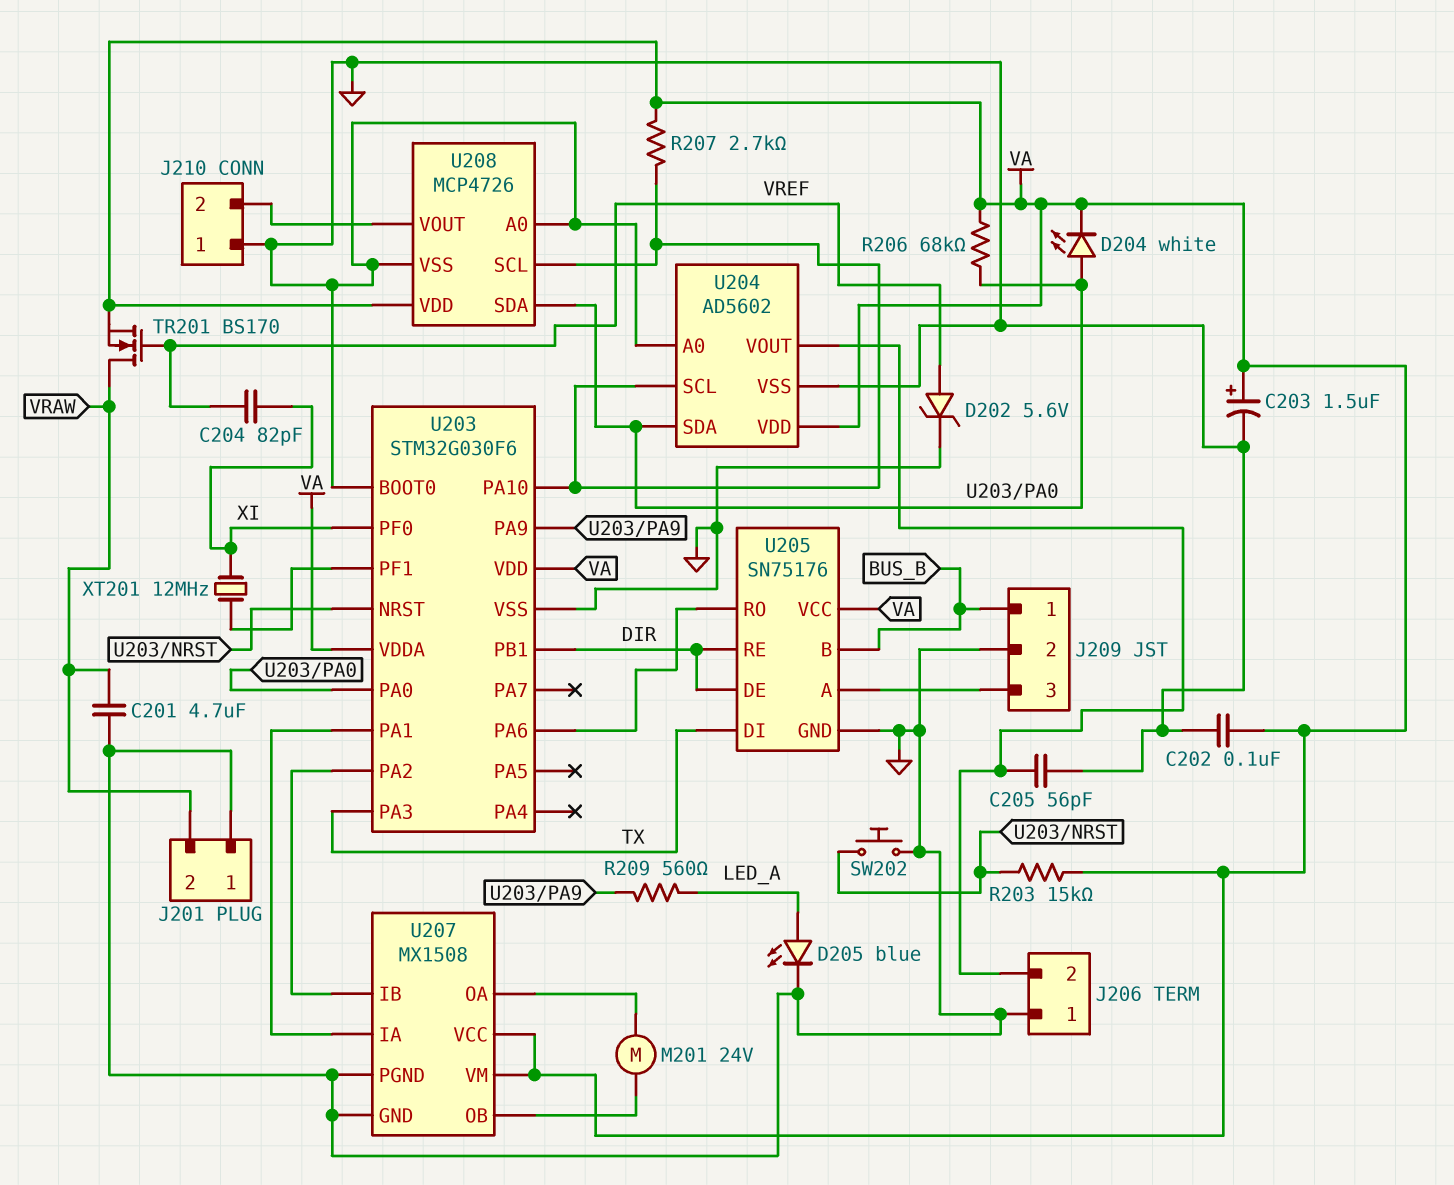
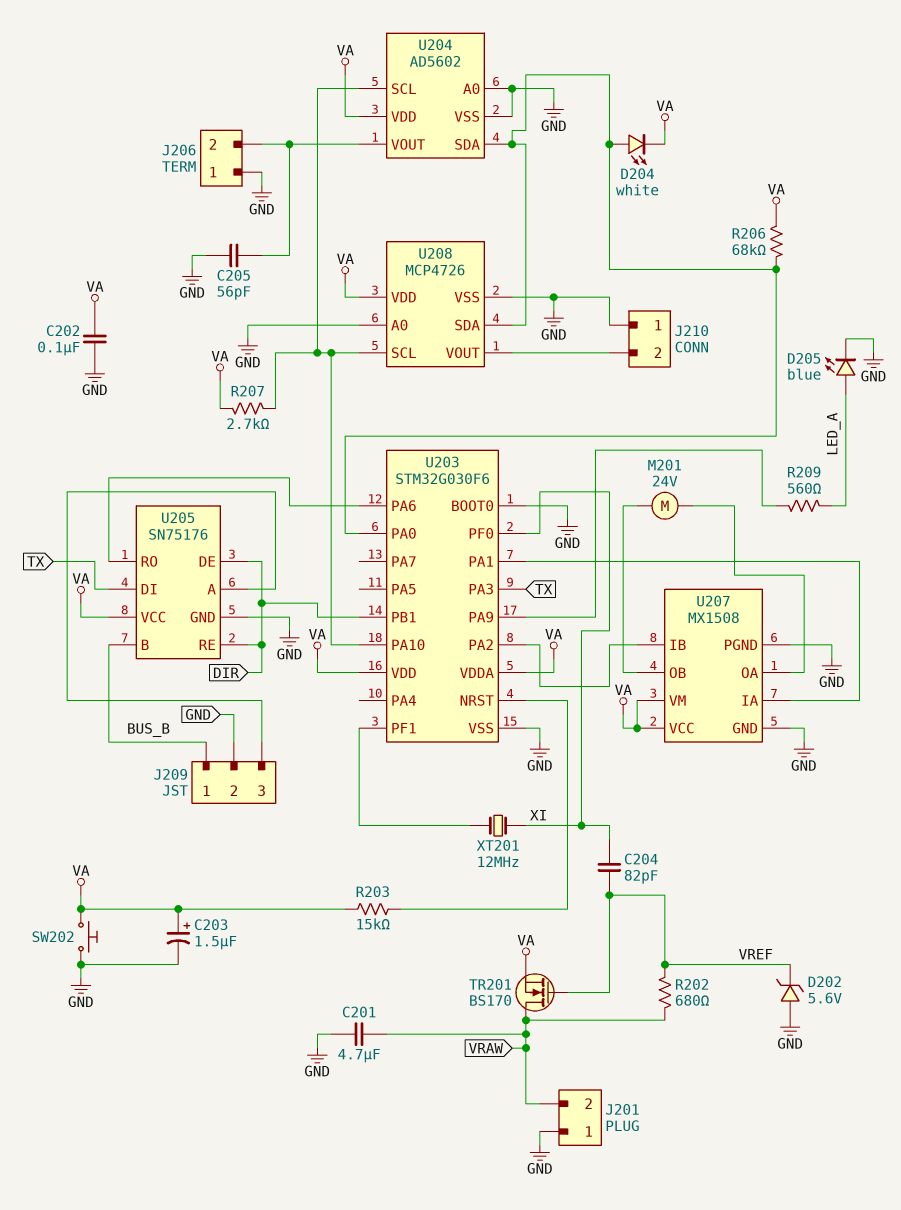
D202: zener 5.6V (A VREF, K GND) -> zener 5.6V (A GND, K VREF)
R202: none -> 680 (VRAW, VREF)
SW202: button (GND, U203/NRST) -> button (GND, VA)

